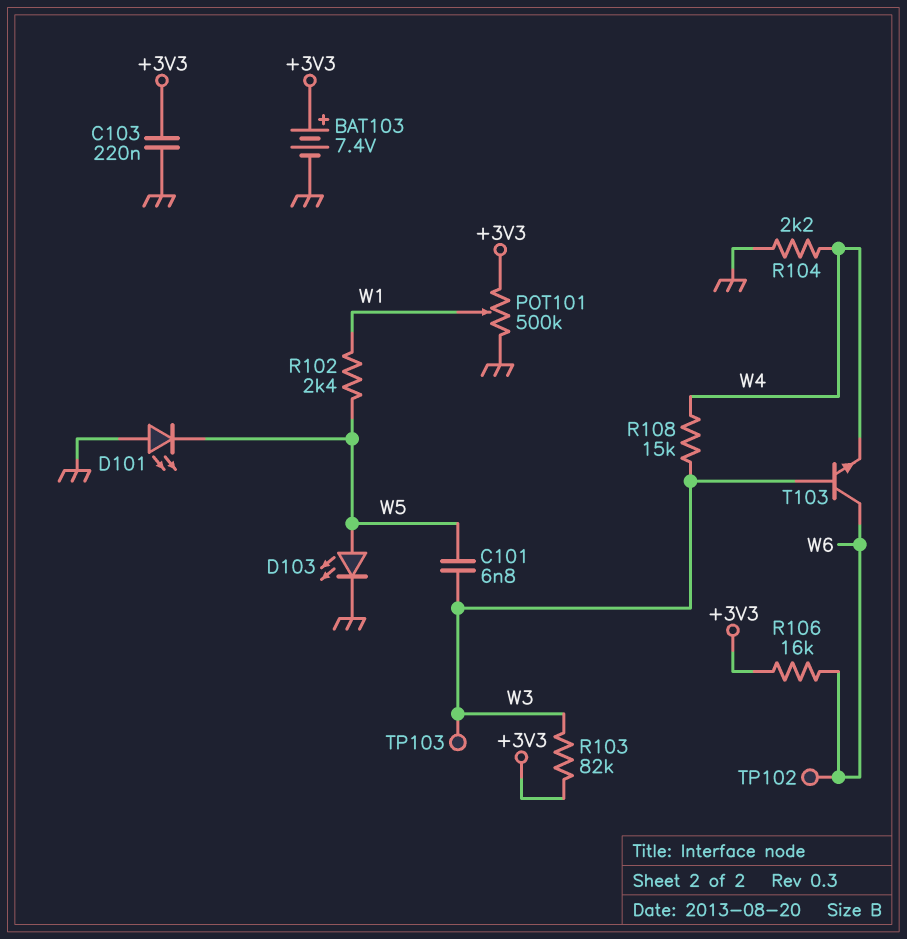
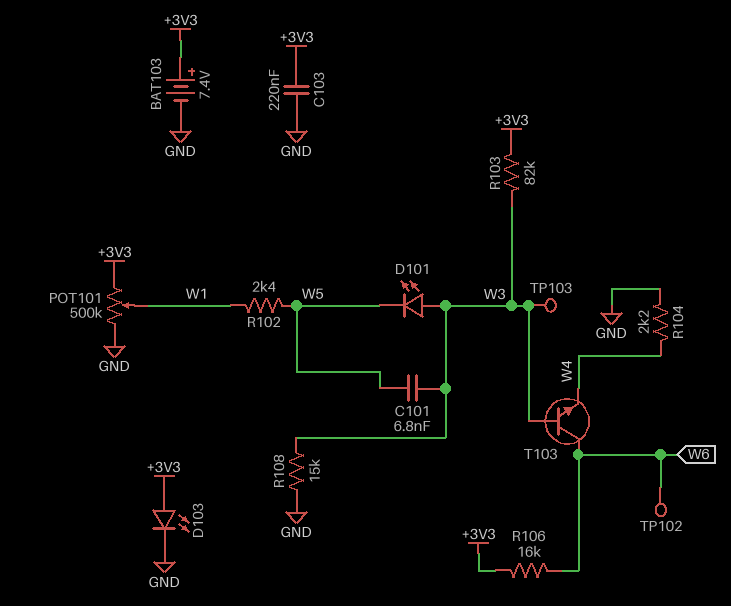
D101: LED (A GND, K W5) -> LED (A W3, K W5)
D103: LED (A W5, K GND) -> LED (A +3V3, K GND)
R108: 15k (W3, W4) -> 15k (GND, W3)

